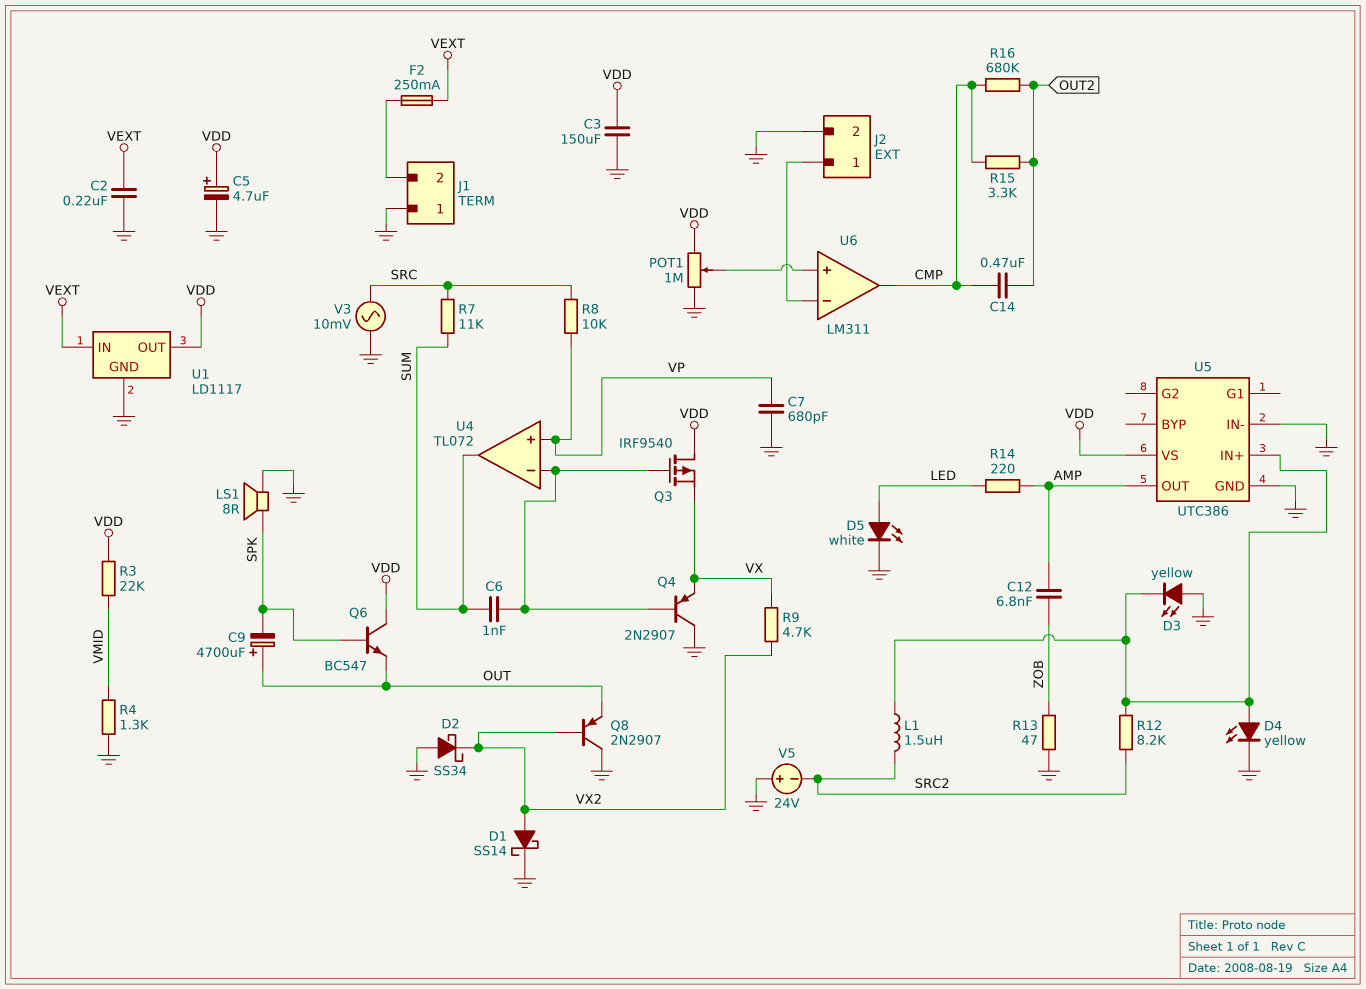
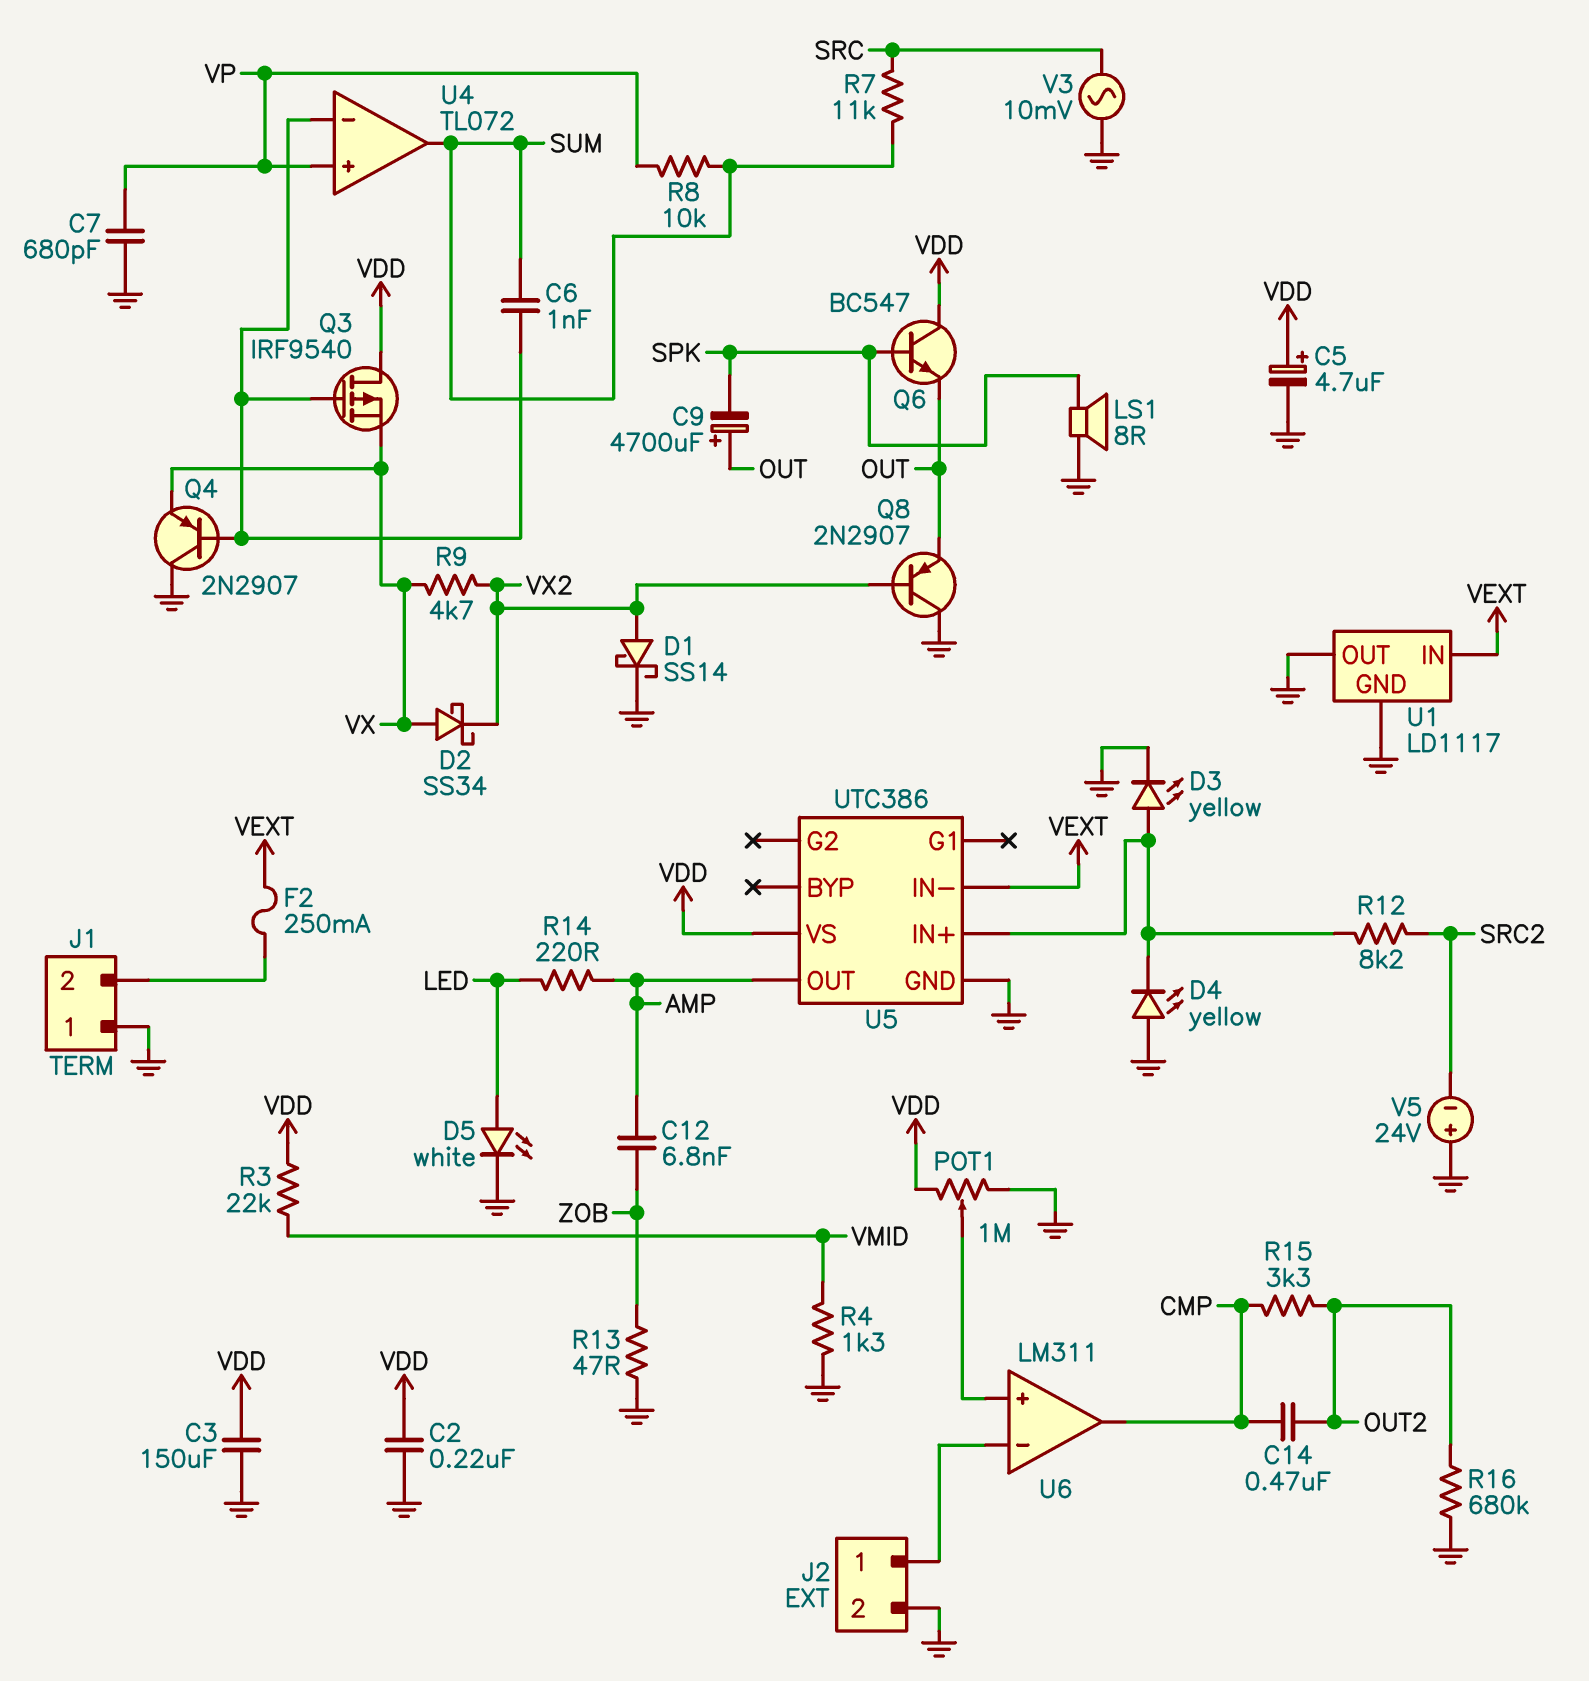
C2: 220nF (GND, VEXT) -> 220nF (GND, VDD)
D2: schottky SS34 (A GND, K VX2) -> schottky SS34 (A VX, K VX2)
D3: LED yellow (A GND, K U5/IN+) -> LED yellow (A U5/IN+, K GND)
D4: LED yellow (A U5/IN+, K GND) -> LED yellow (A GND, K U5/IN+)
L1: 1.5uH (SRC2, U5/IN+) -> none
R8: 10k (SRC, VP) -> 10k (SUM, VP)
R16: 680k (CMP, OUT2) -> 680k (GND, OUT2)
U1 pin OUT: VDD -> GND
U5 pin IN-: GND -> VEXT

